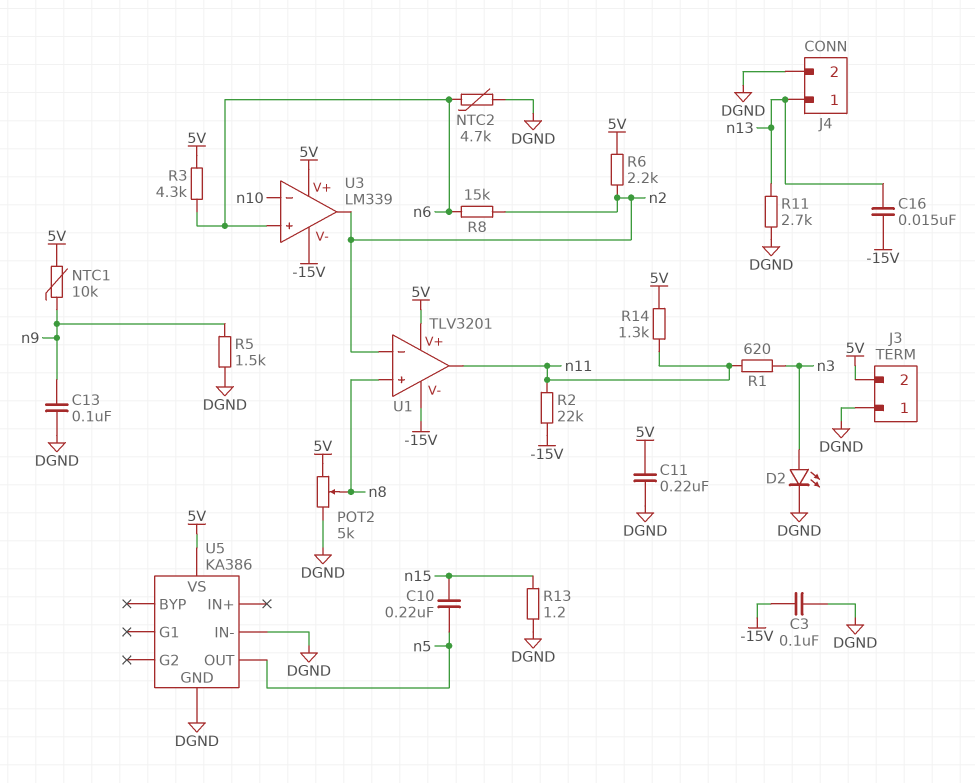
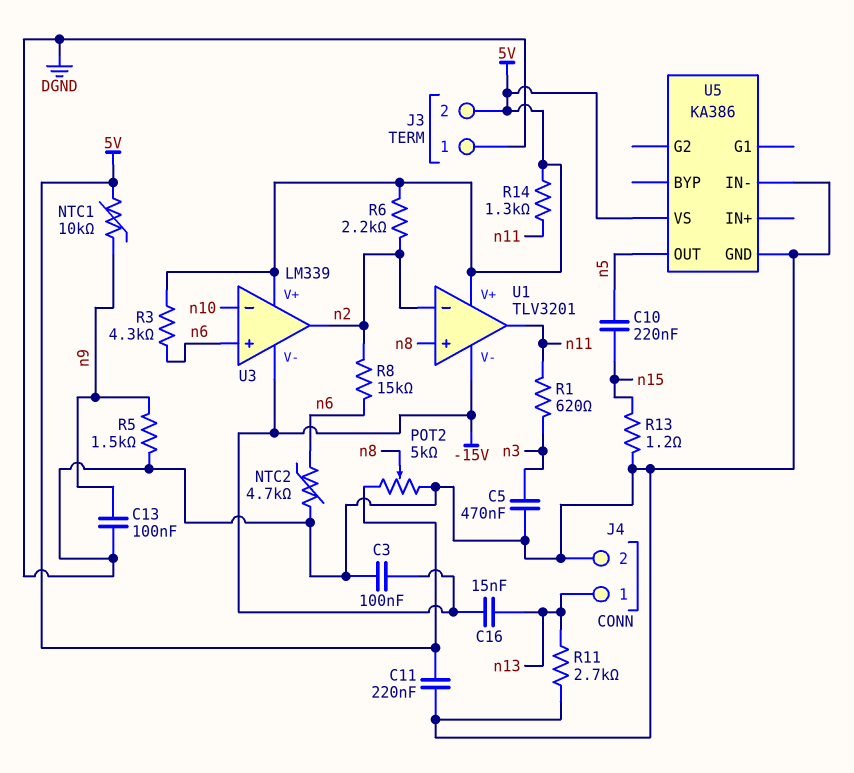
C5: none -> 470nF (DGND, n3)
D2: LED (A n3, K DGND) -> none
R2: 22k (-15V, n11) -> none

